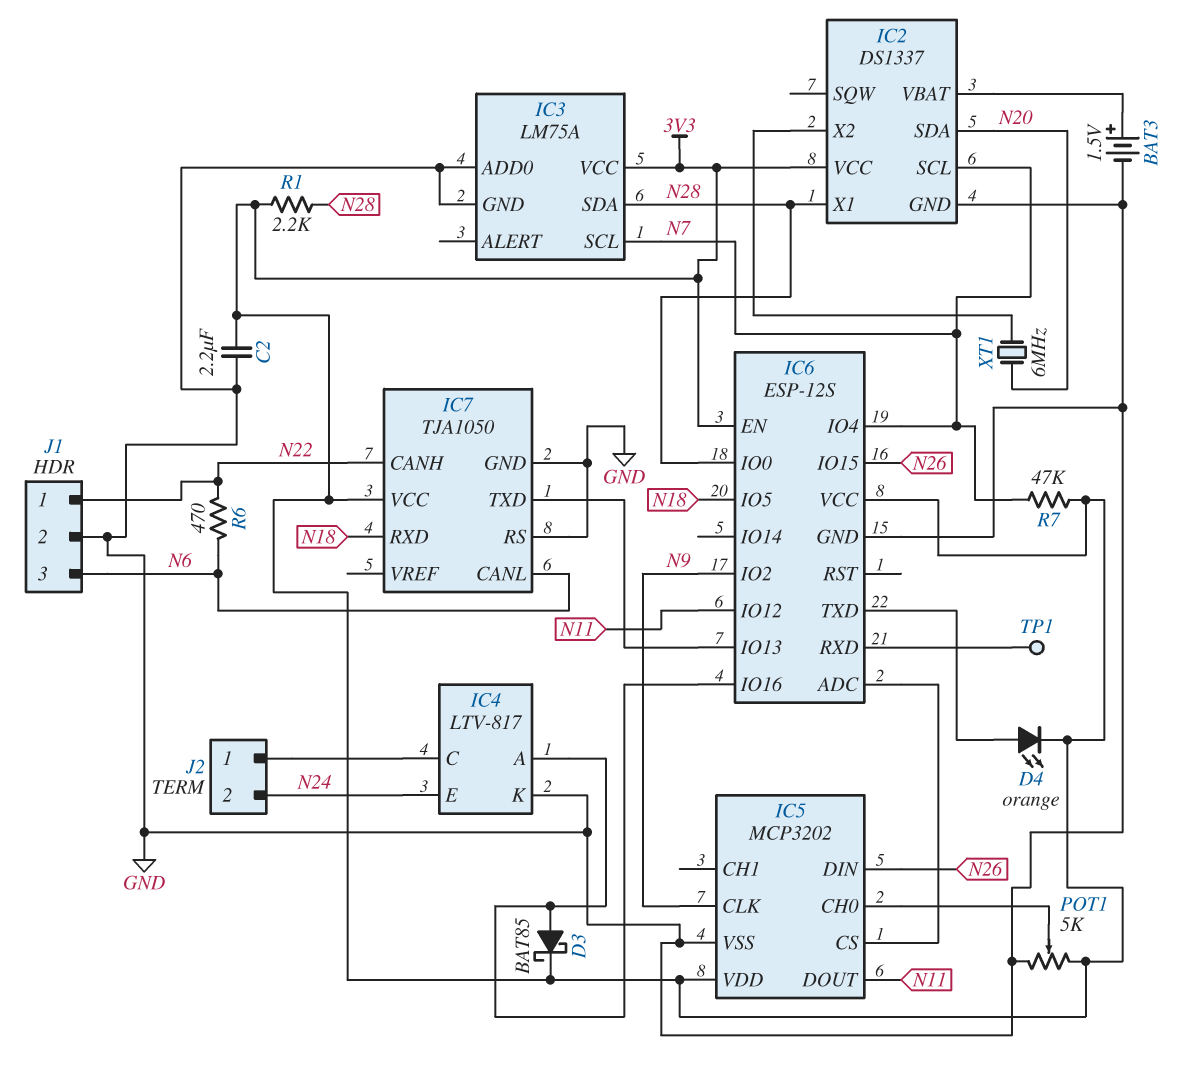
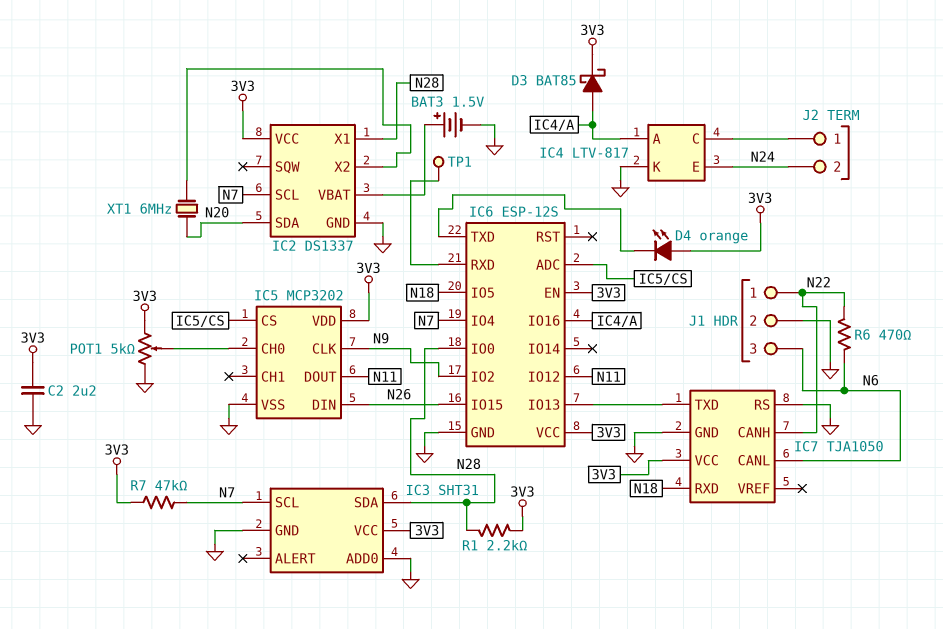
D4: LED orange (A IC6/TXD, K 3V3) -> LED orange (A 3V3, K IC6/TXD)
IC3: LM75A -> SHT31

